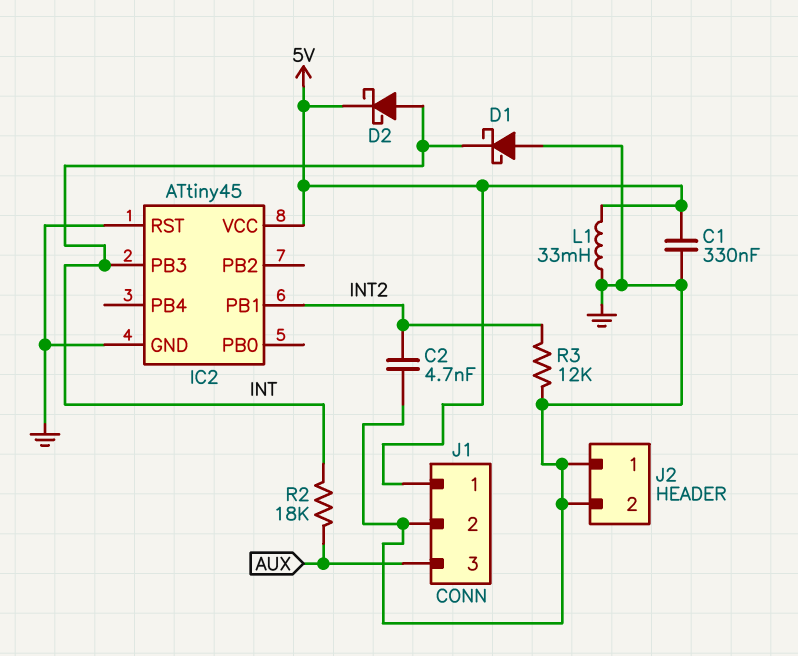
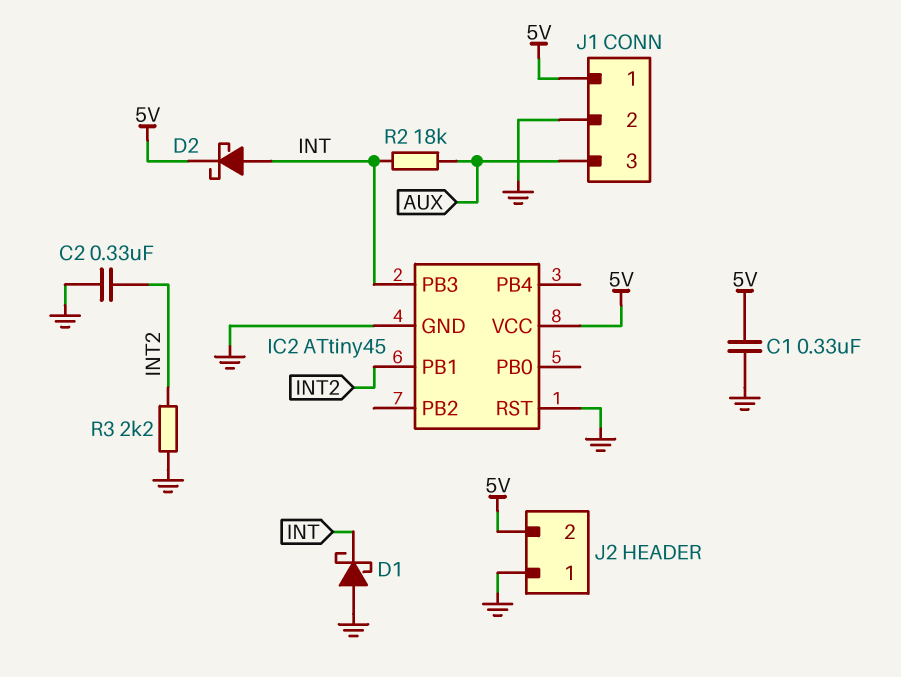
C2: 4.7nF (GND, INT2) -> 330nF (GND, INT2)
J2 pin 2: GND -> 5V
L1: 33mH (5V, GND) -> none
R3: 12k (GND, INT2) -> 2.2k (GND, INT2)

